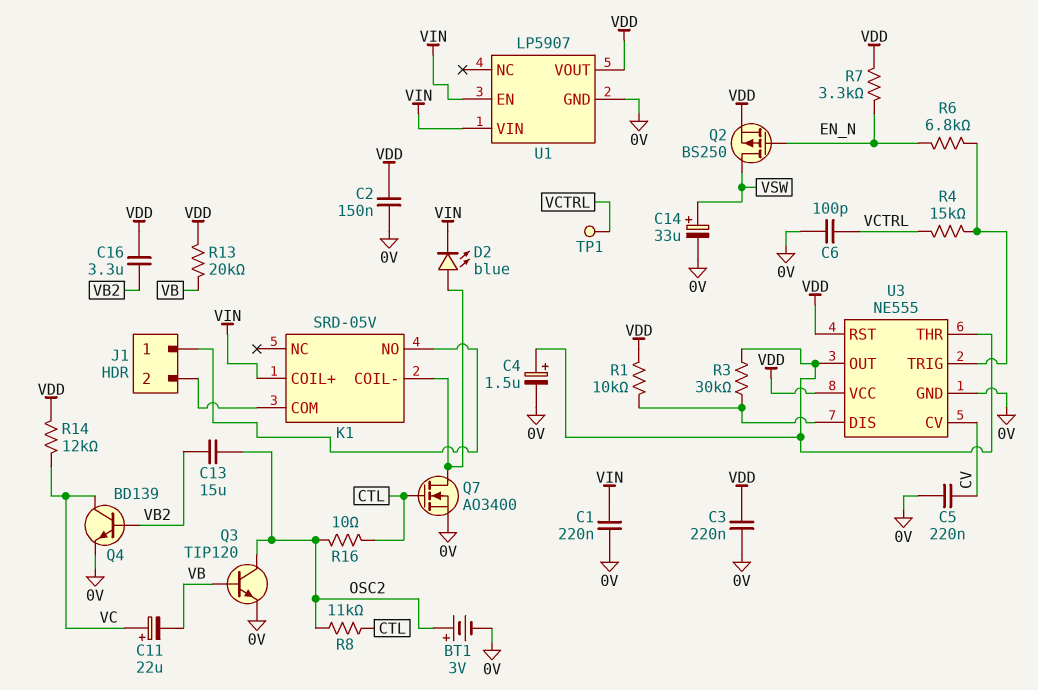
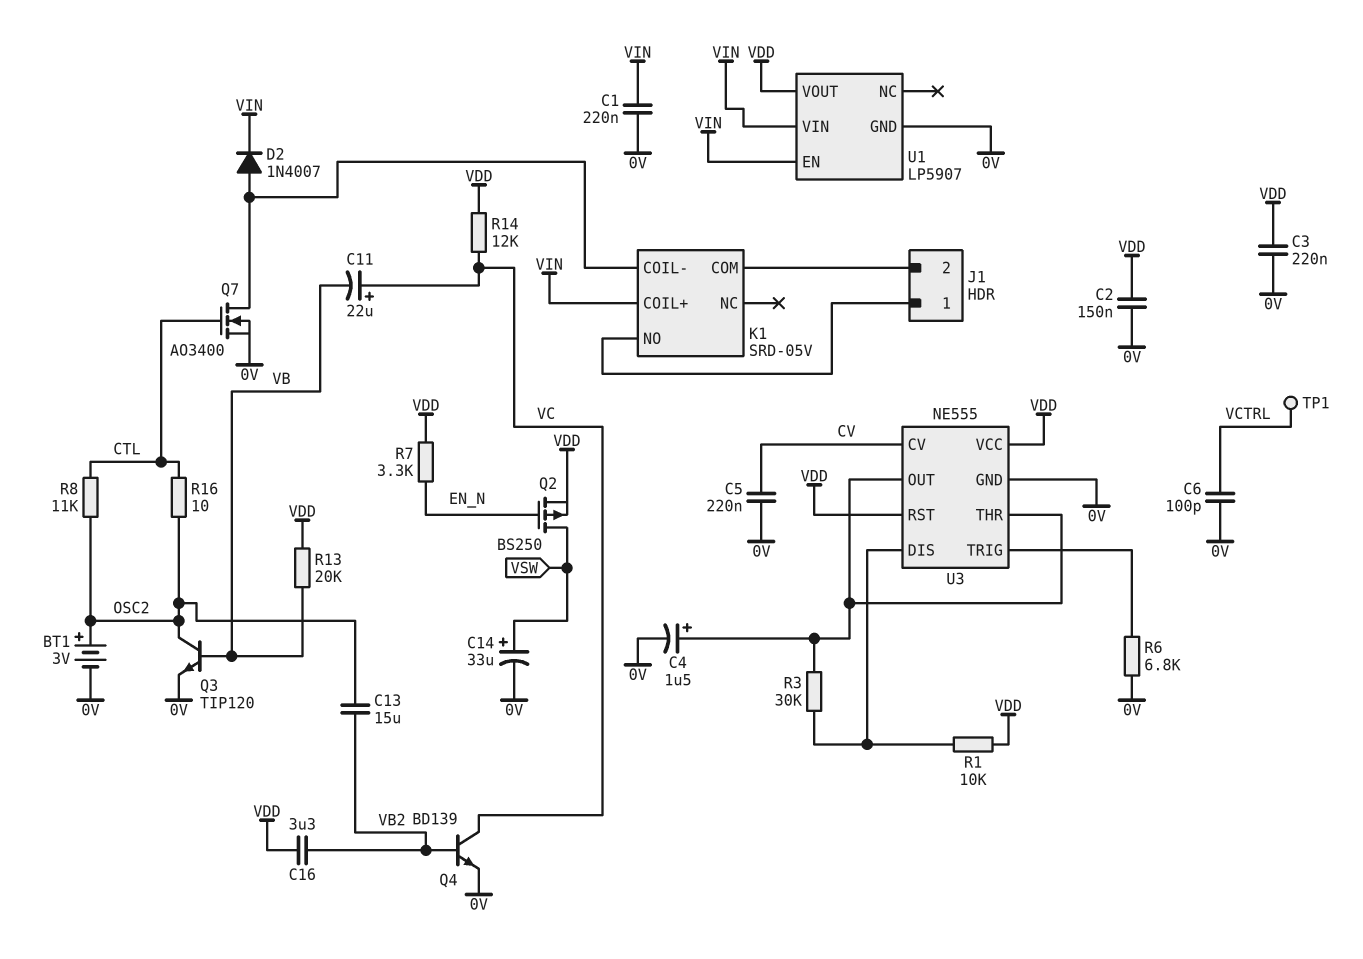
D2: LED blue (A K1/COIL-, K VIN) -> diode 1N4007 (A K1/COIL-, K VIN)
R4: 15k (U3/TRIG, VCTRL) -> none
R6: 6.8k (EN_N, U3/TRIG) -> 6.8k (0V, U3/TRIG)

